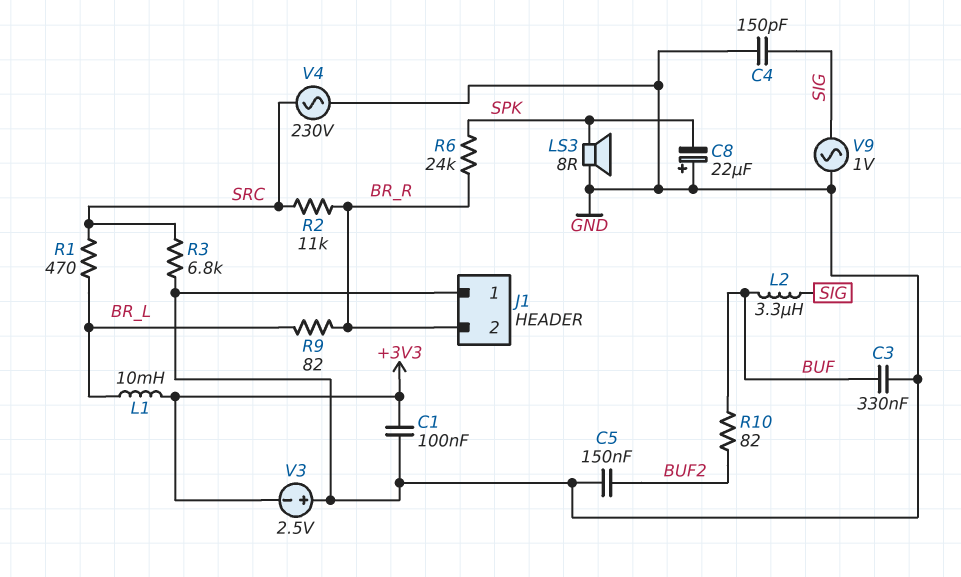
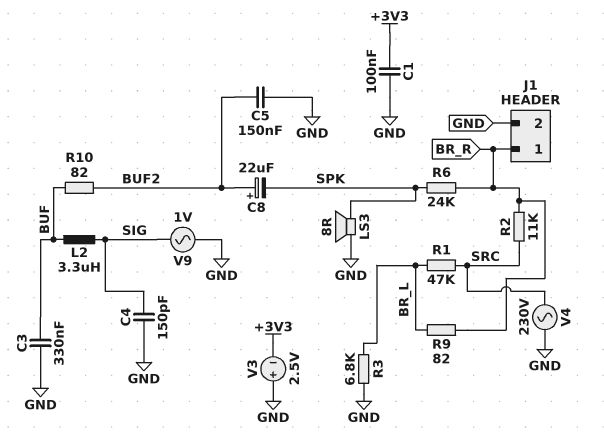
C8: 22uF (plus GND, minus SPK) -> 22uF (plus BUF2, minus SPK)
J1 pin 1: GND -> BR_R
J1 pin 2: BR_R -> GND
L1: 10mH (+3V3, BR_L) -> none
R1: 470 (BR_L, SRC) -> 47k (BR_L, SRC)
R3: 6.8k (GND, SRC) -> 6.8k (BR_L, GND)

